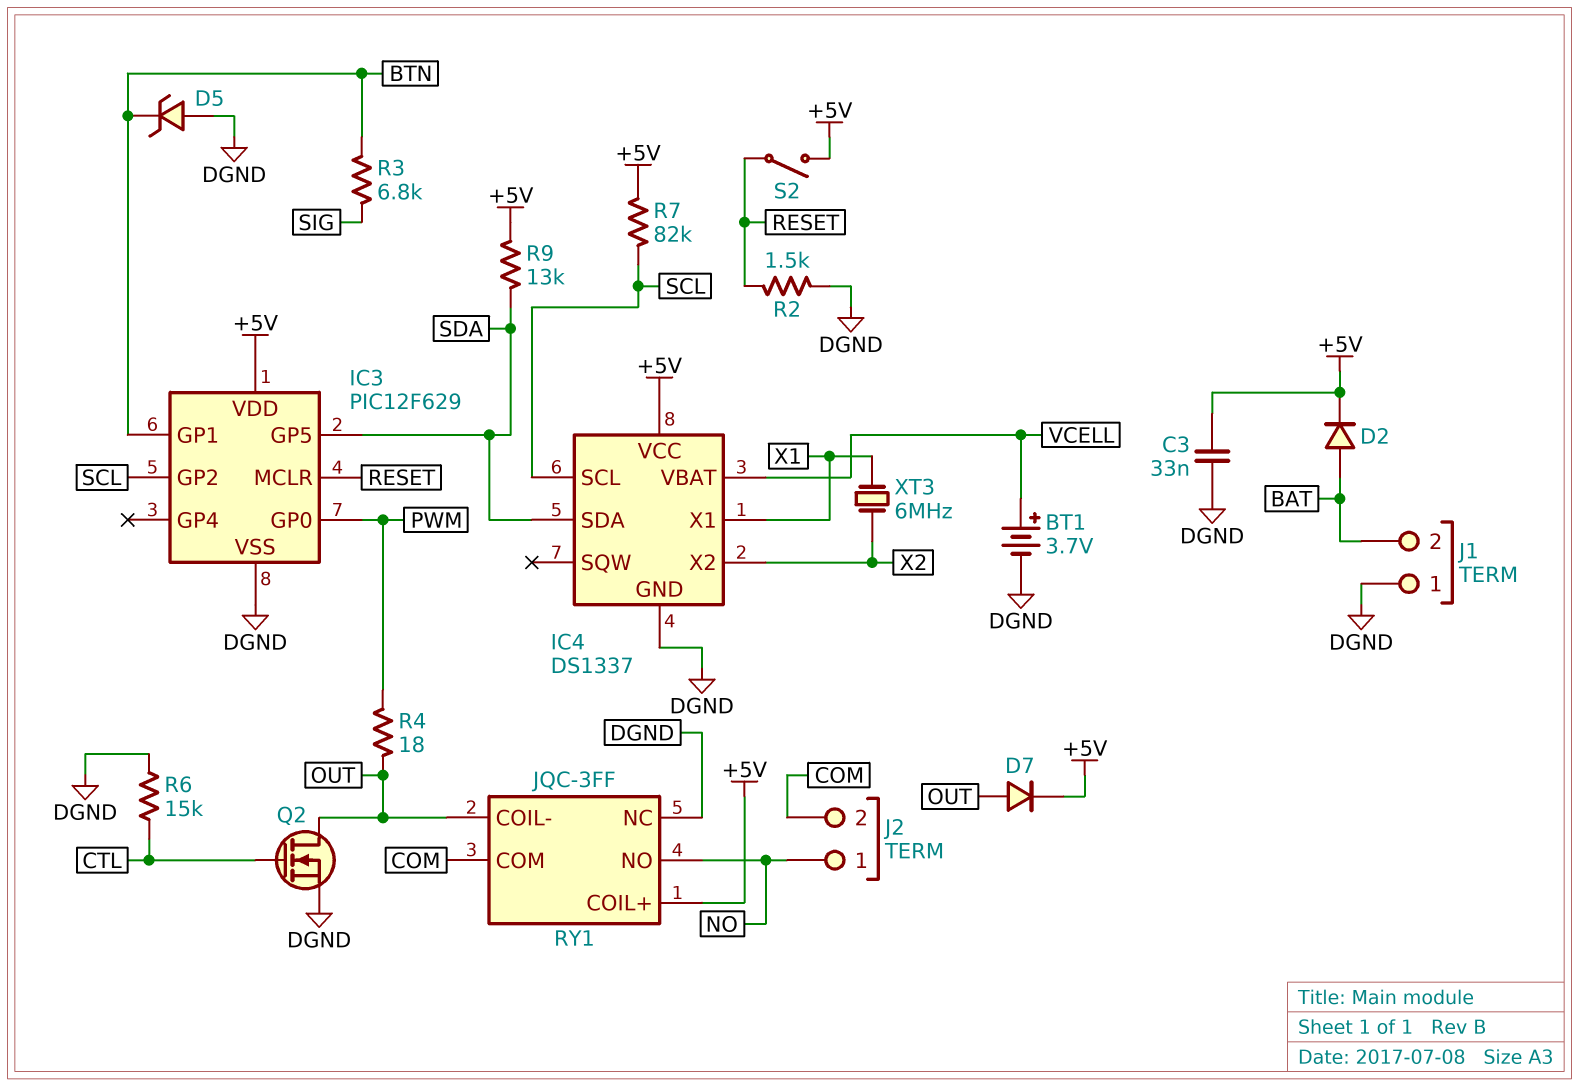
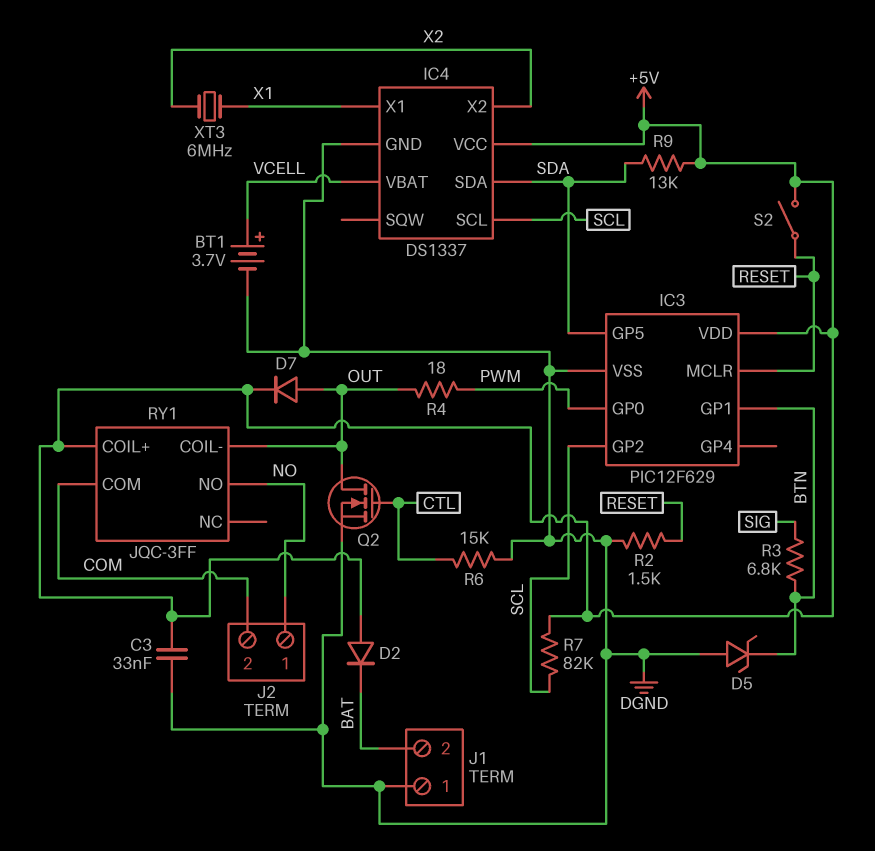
D2: diode (A BAT, K +5V) -> diode (A +5V, K BAT)
RY1 pin NC: DGND -> none

